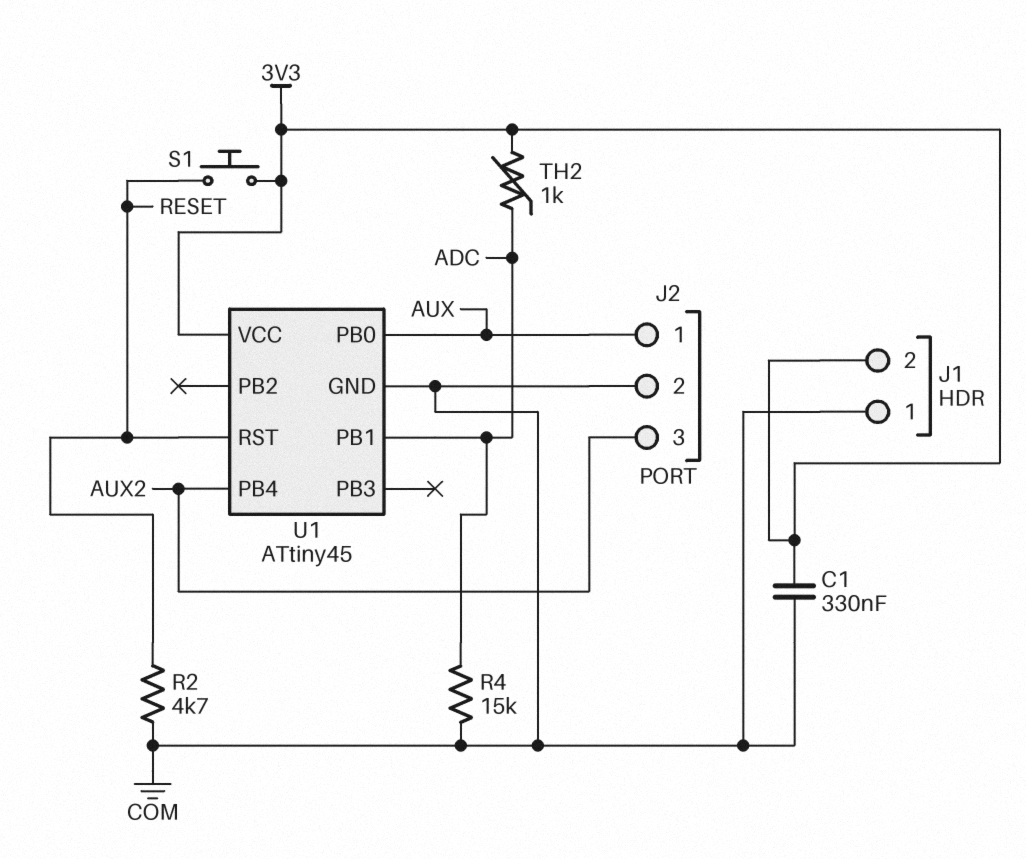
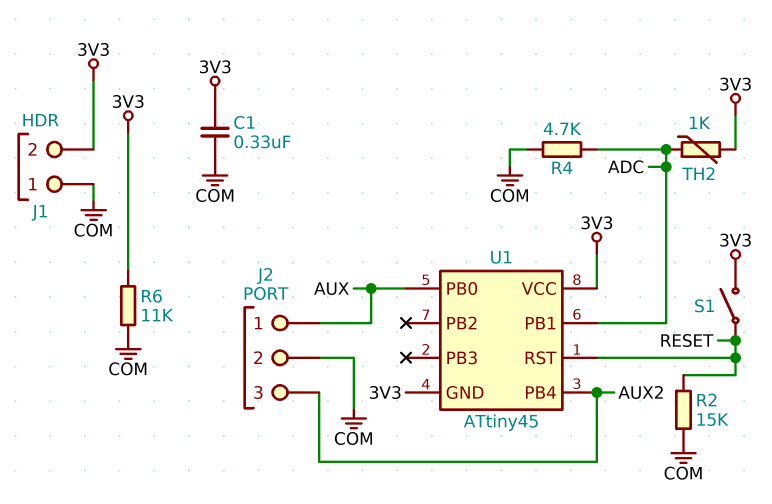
R2: 4.7k (COM, RESET) -> 15k (COM, RESET)
R4: 15k (ADC, COM) -> 4.7k (ADC, COM)
R6: none -> 11k (3V3, COM)
S1: button (3V3, RESET) -> switch (3V3, RESET)
U1 pin GND: COM -> 3V3

